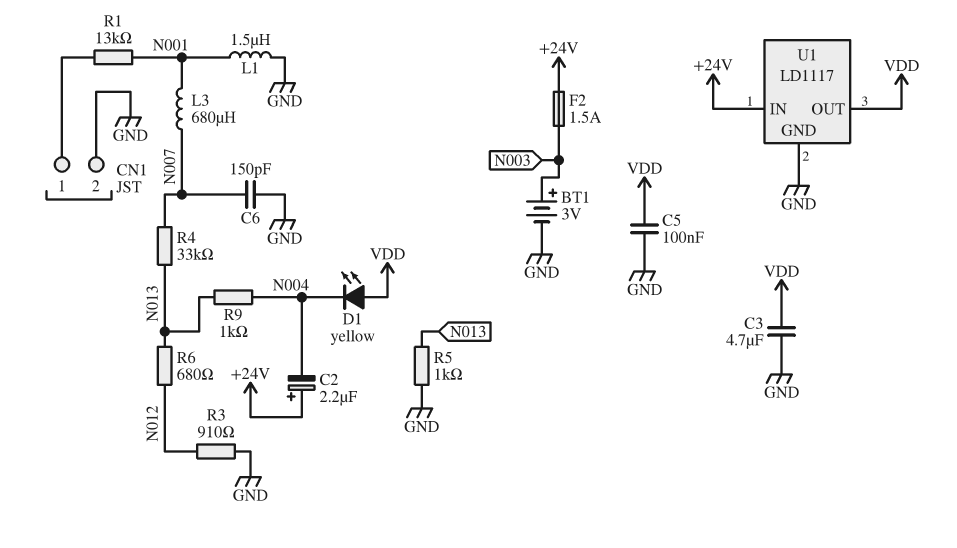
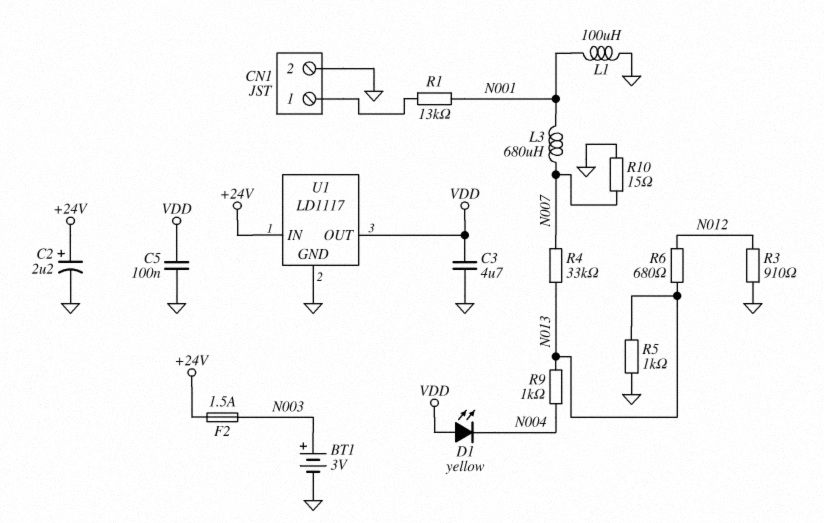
C2: 2.2uF (plus +24V, minus N004) -> 2.2uF (plus +24V, minus GND)
C6: 150pF (GND, N007) -> none
L1: 1.5uH (GND, N001) -> 100uH (GND, N001)
R10: none -> 15 (GND, N007)

